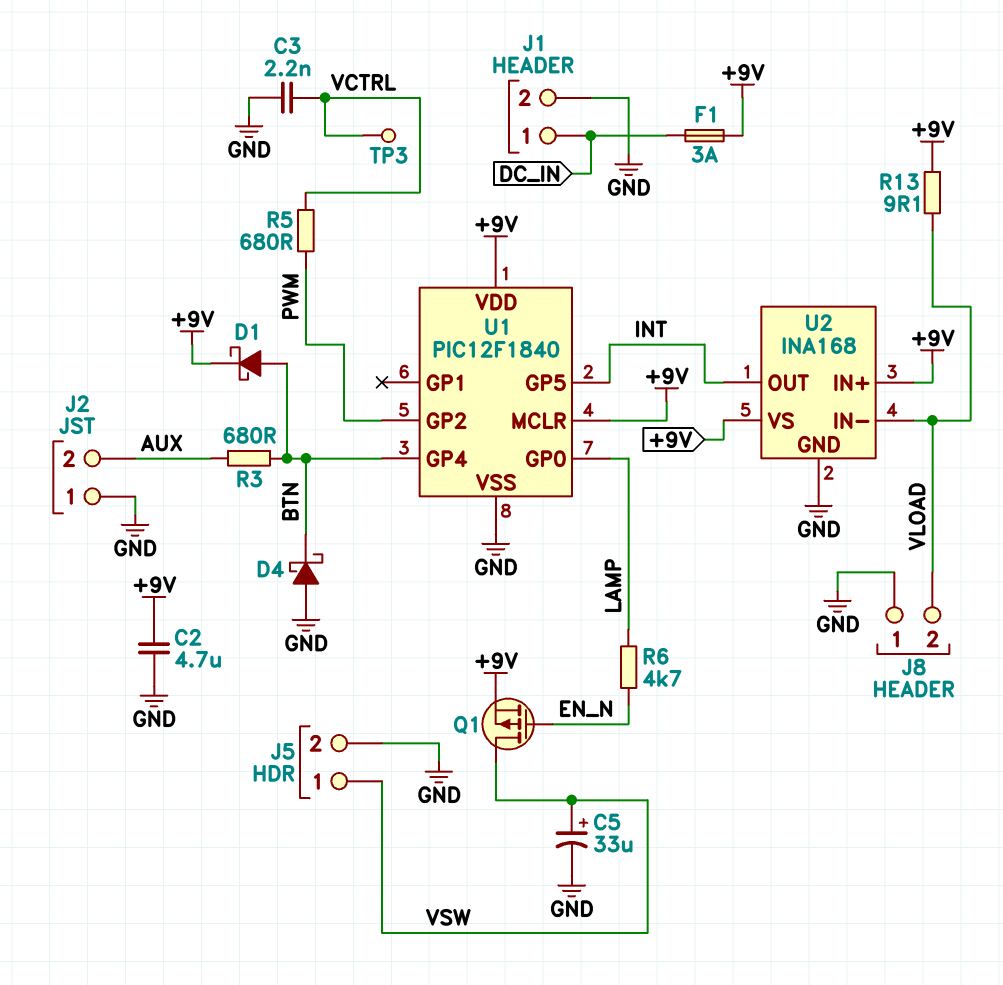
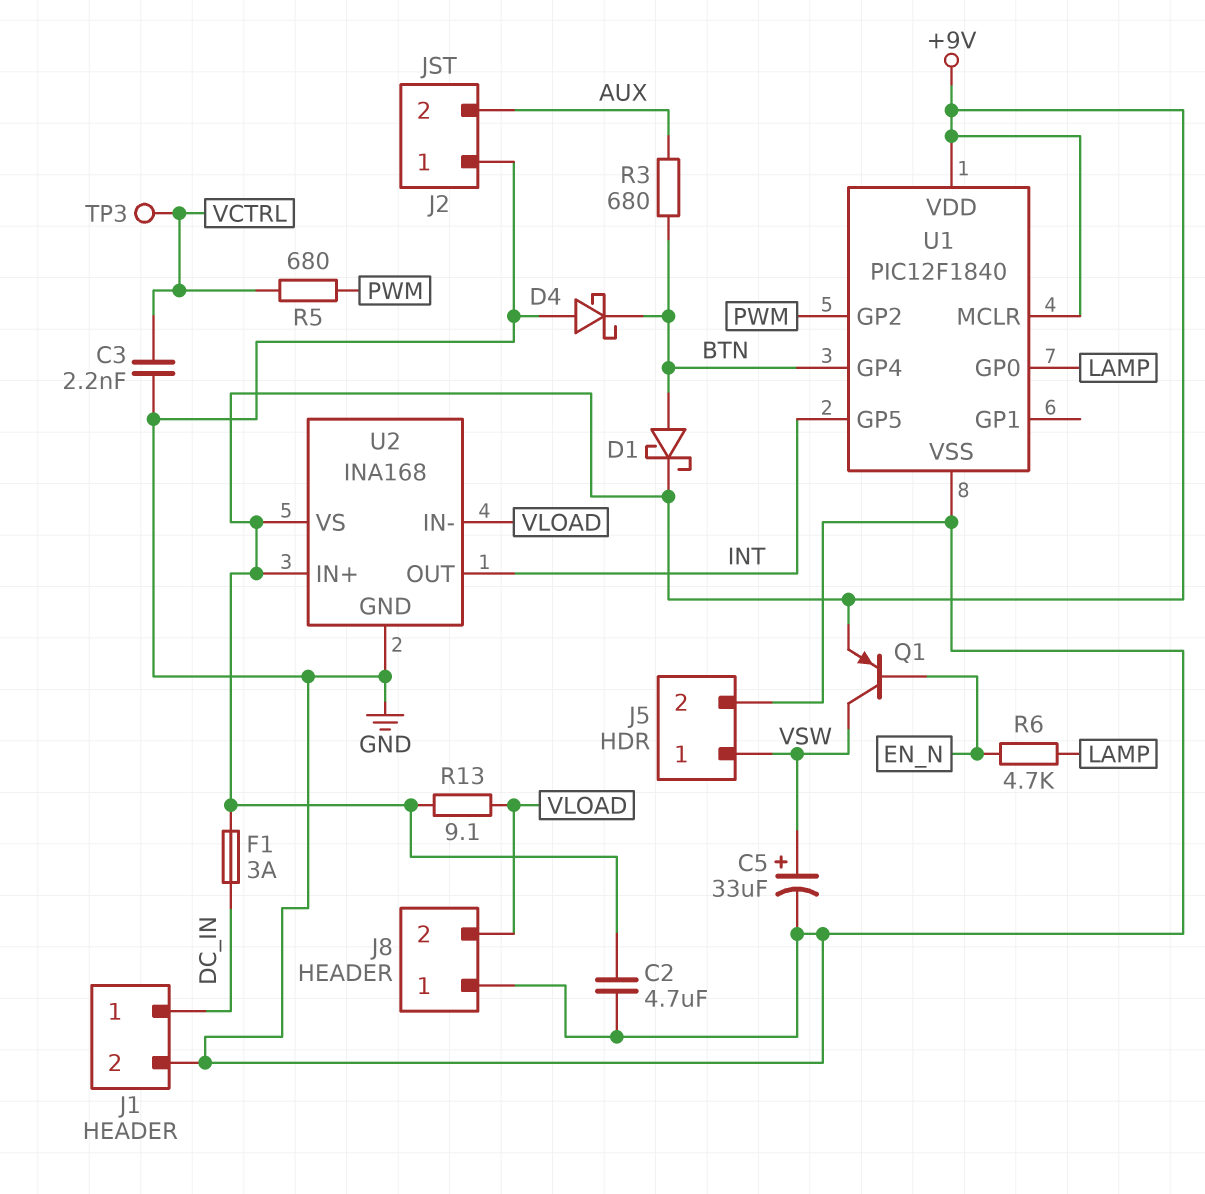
Q1: PMOS (G EN_N, D VSW, S +9V) -> PNP (B EN_N, C VSW, E +9V)

